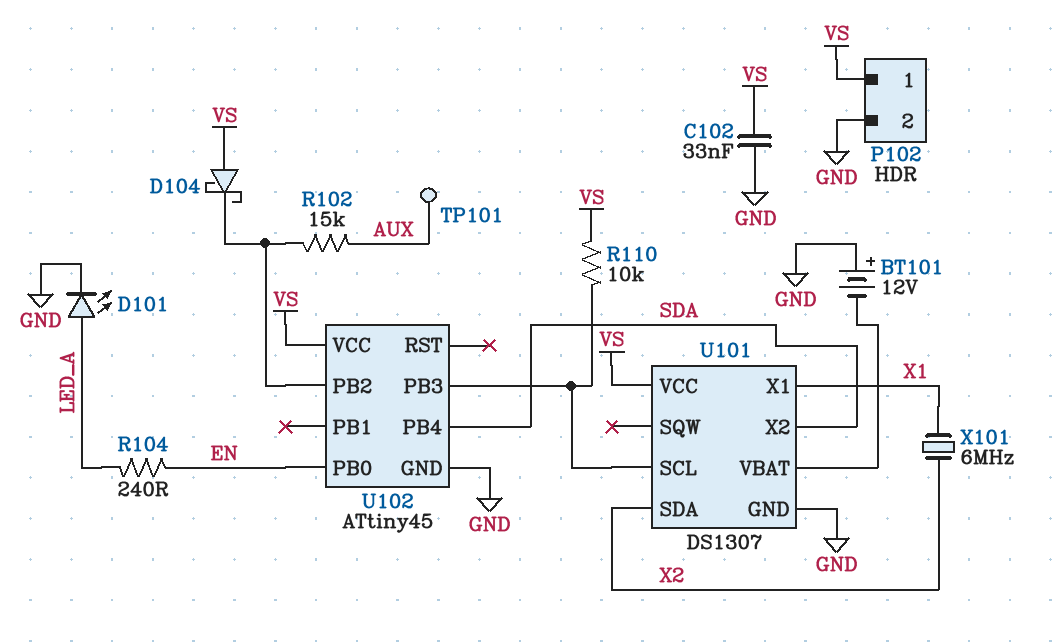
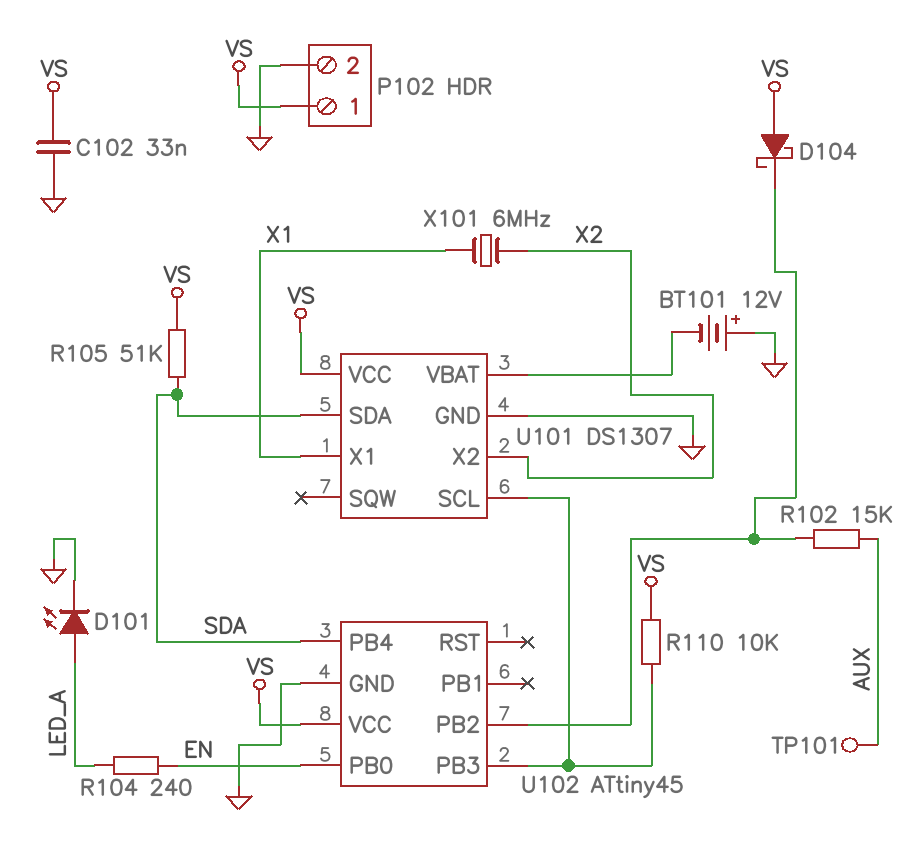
R105: none -> 51k (SDA, VS)
U101 pin SDA: X2 -> SDA
U101 pin X2: SDA -> X2

